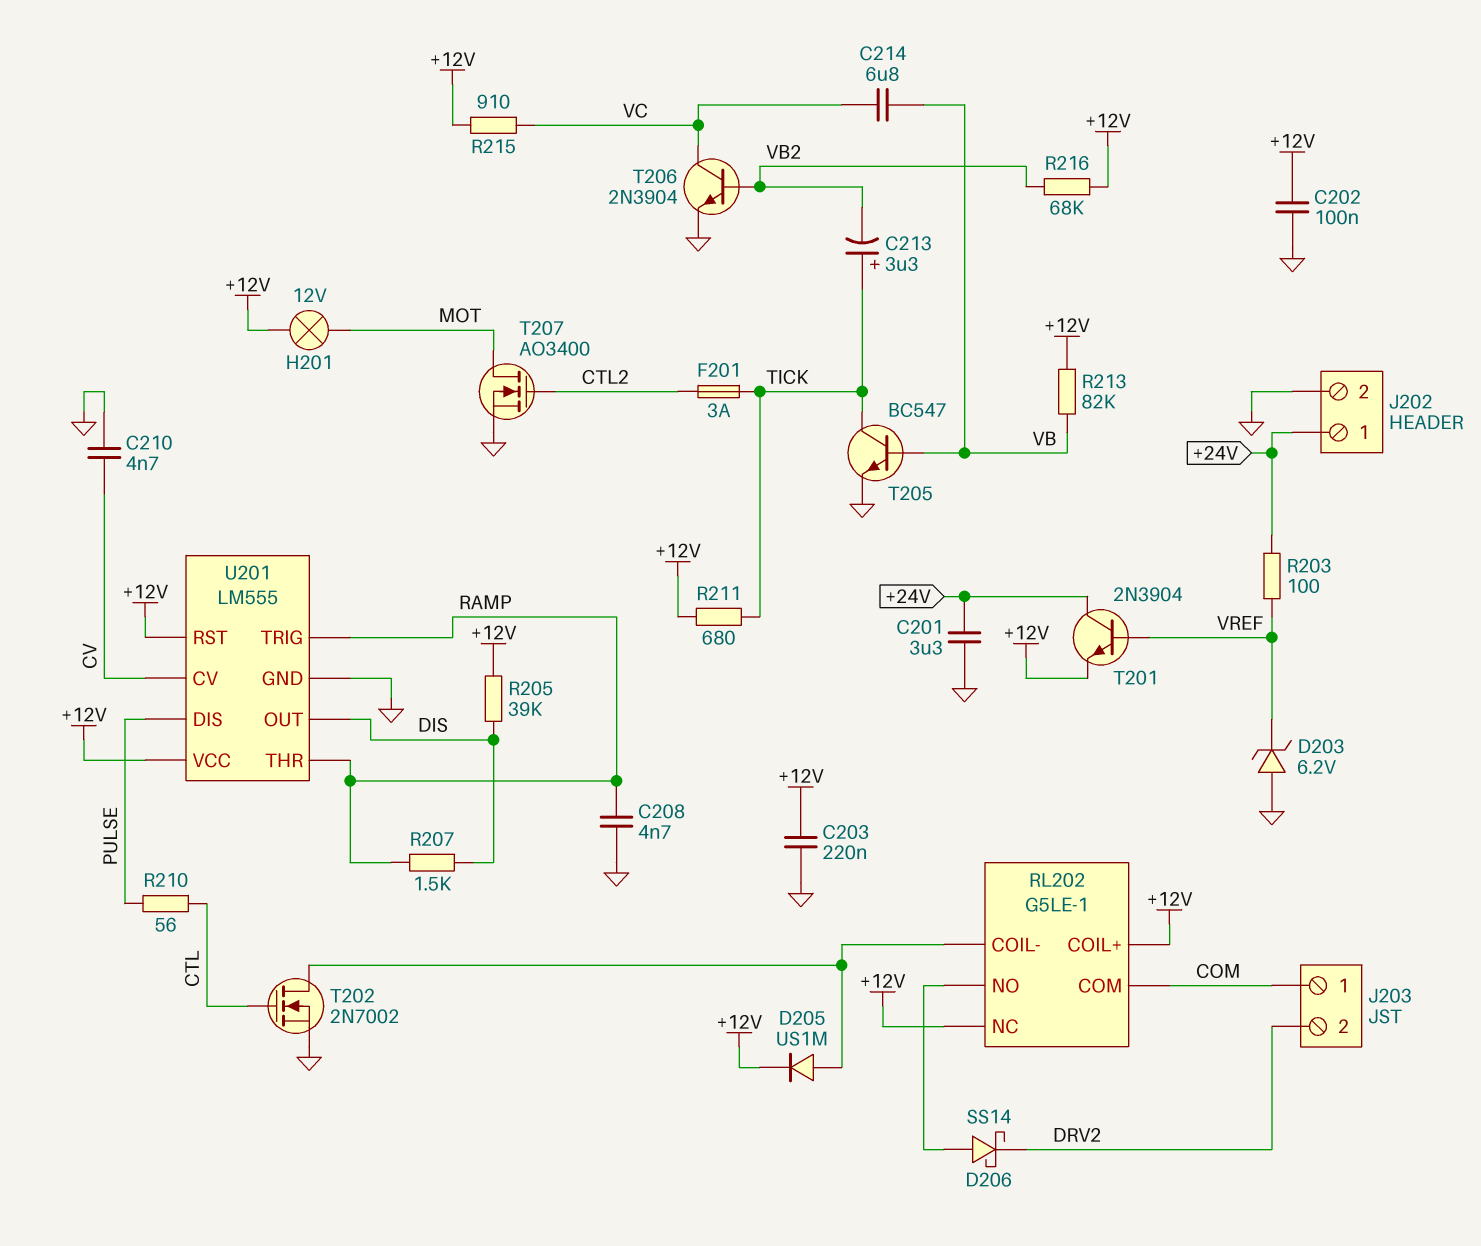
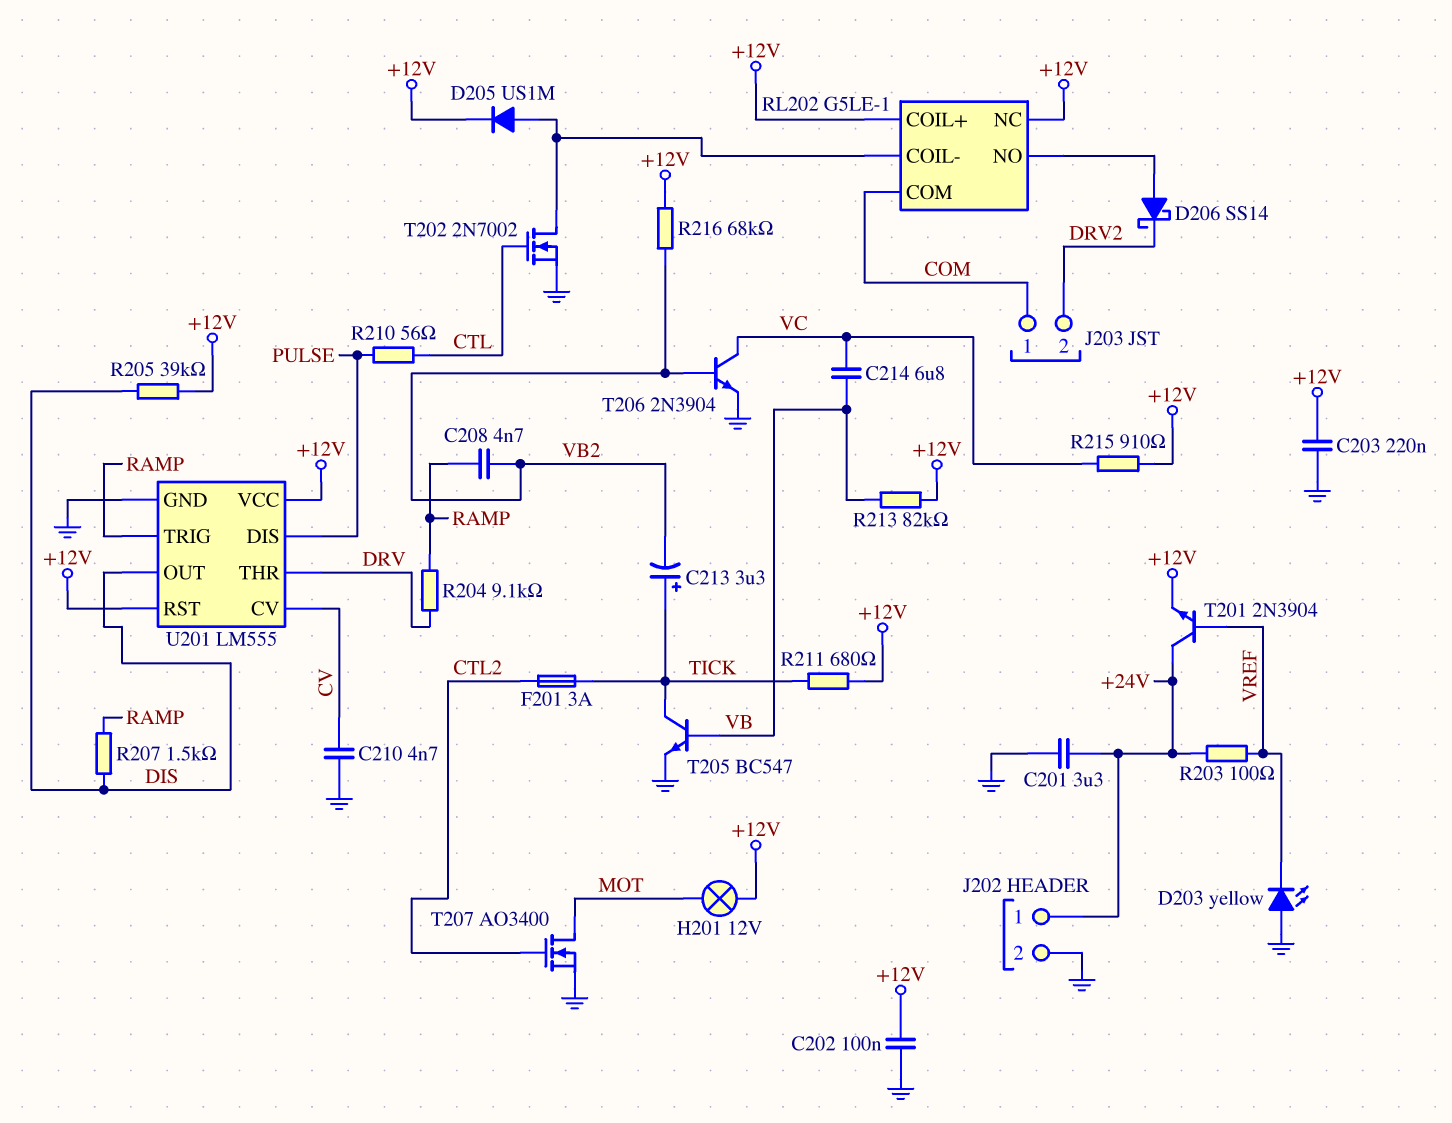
C208: 4.7nF (GND, RAMP) -> 4.7nF (RAMP, VB2)
D203: zener 6.2V (A GND, K VREF) -> LED yellow (A GND, K VREF)
R204: none -> 9.1k (DRV, RAMP)
U201 pin THR: RAMP -> DRV

